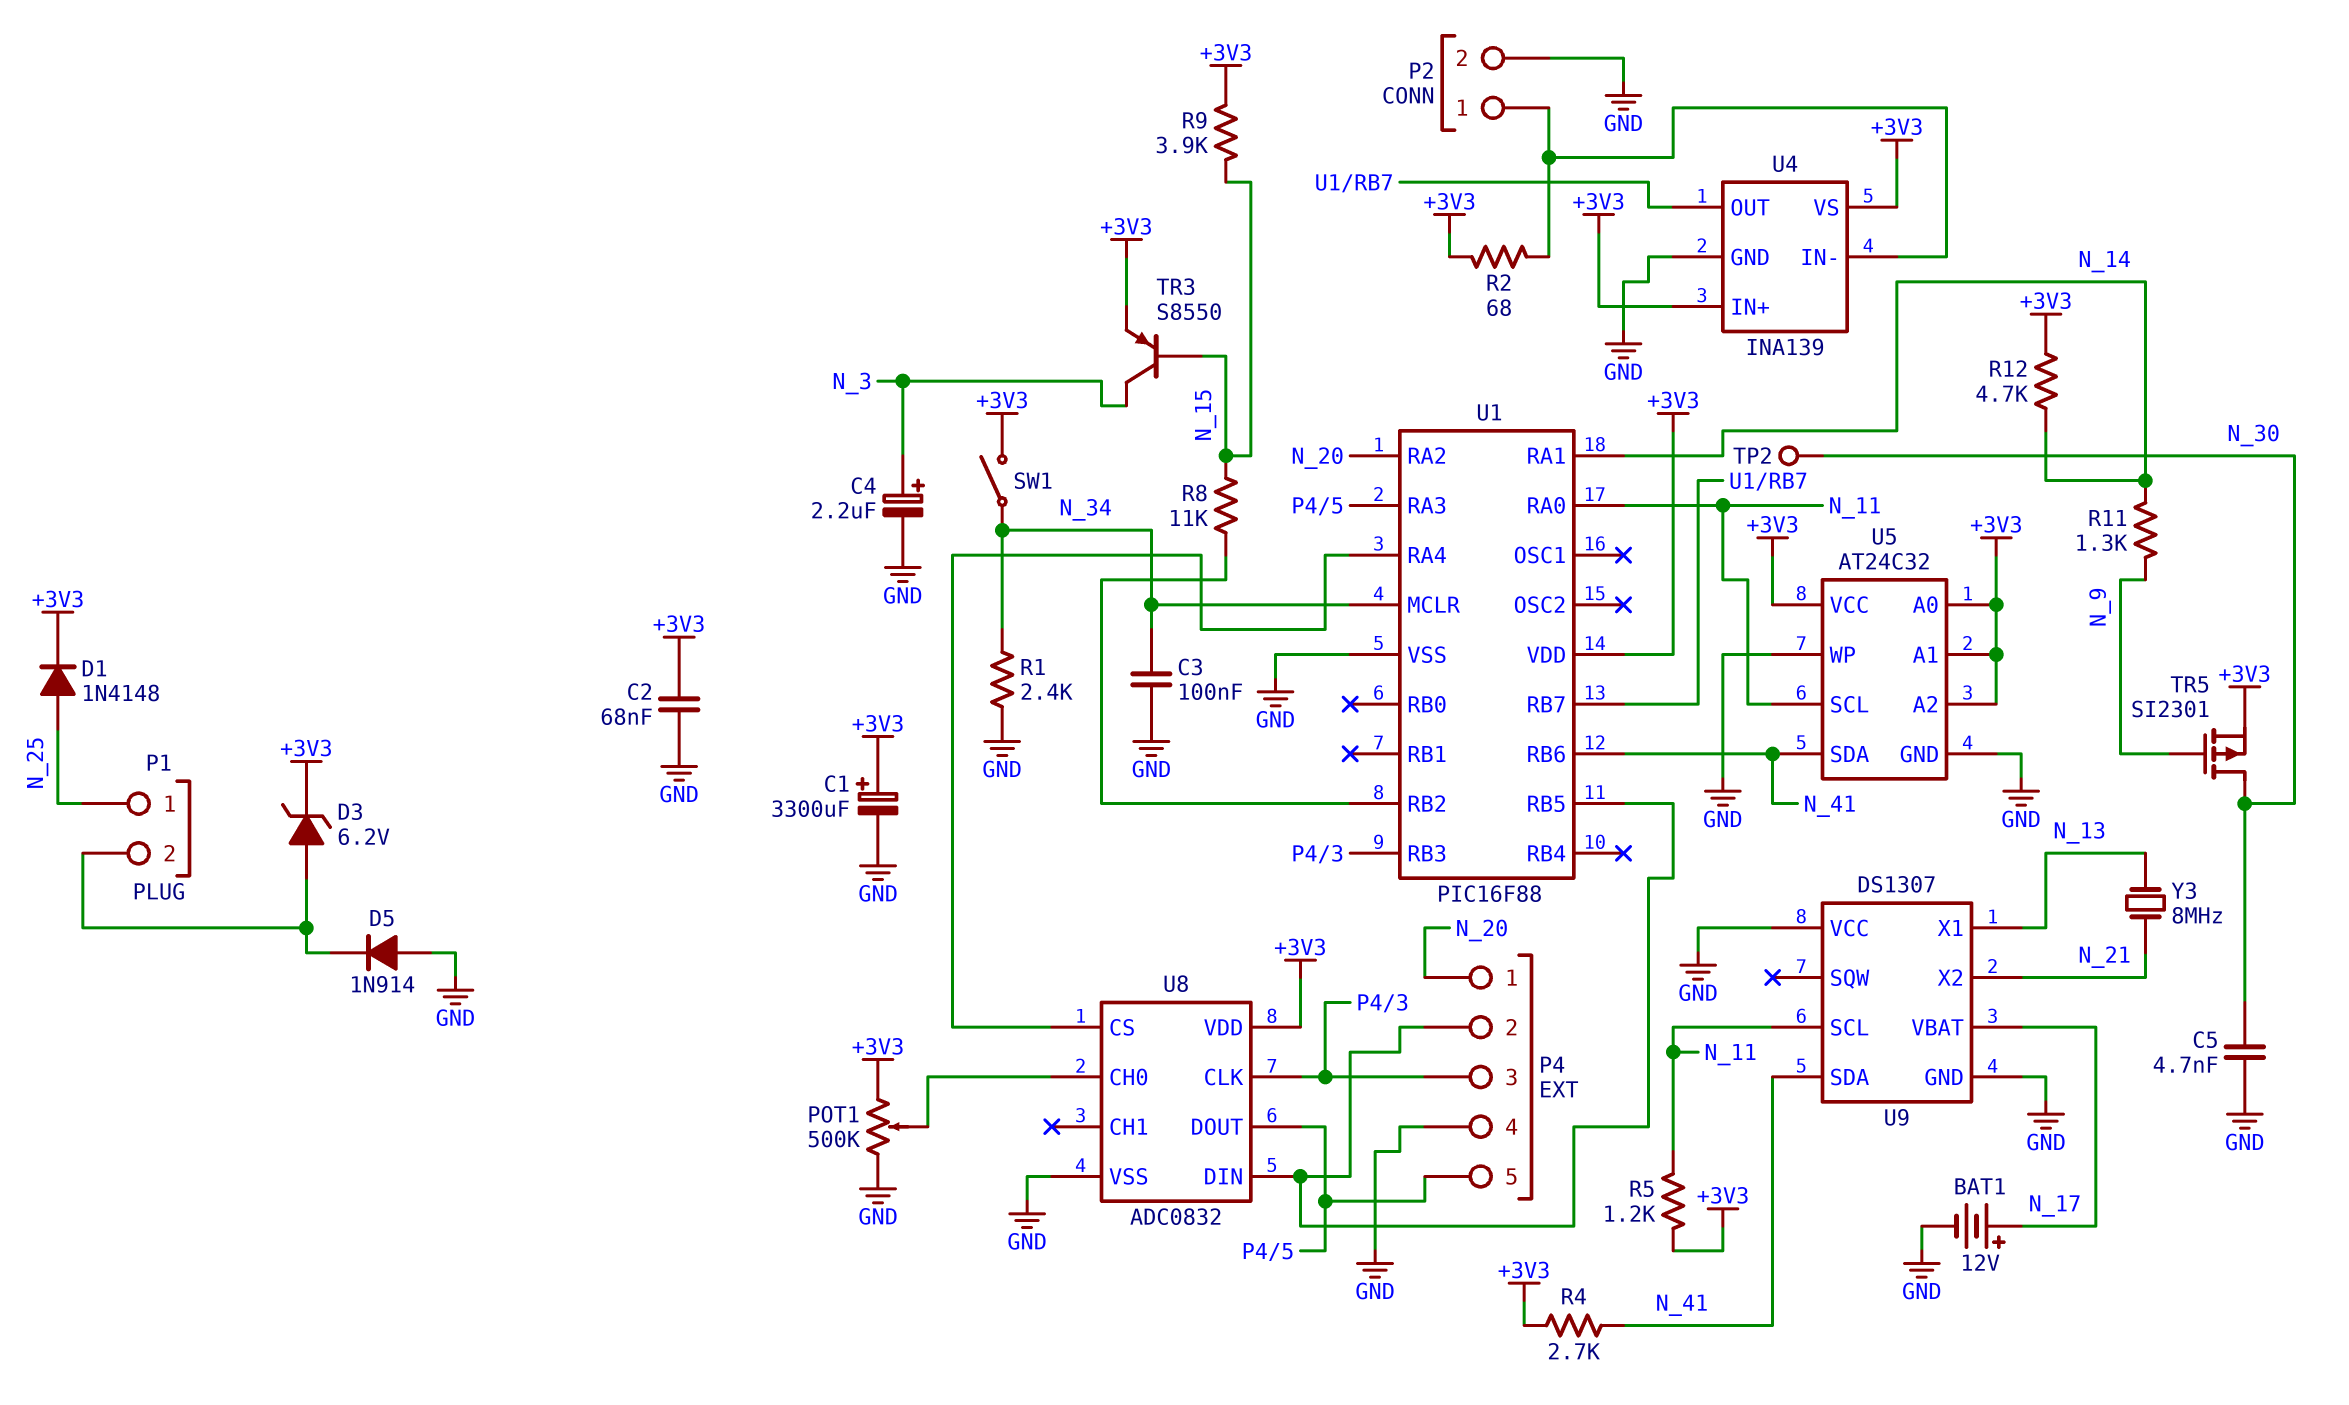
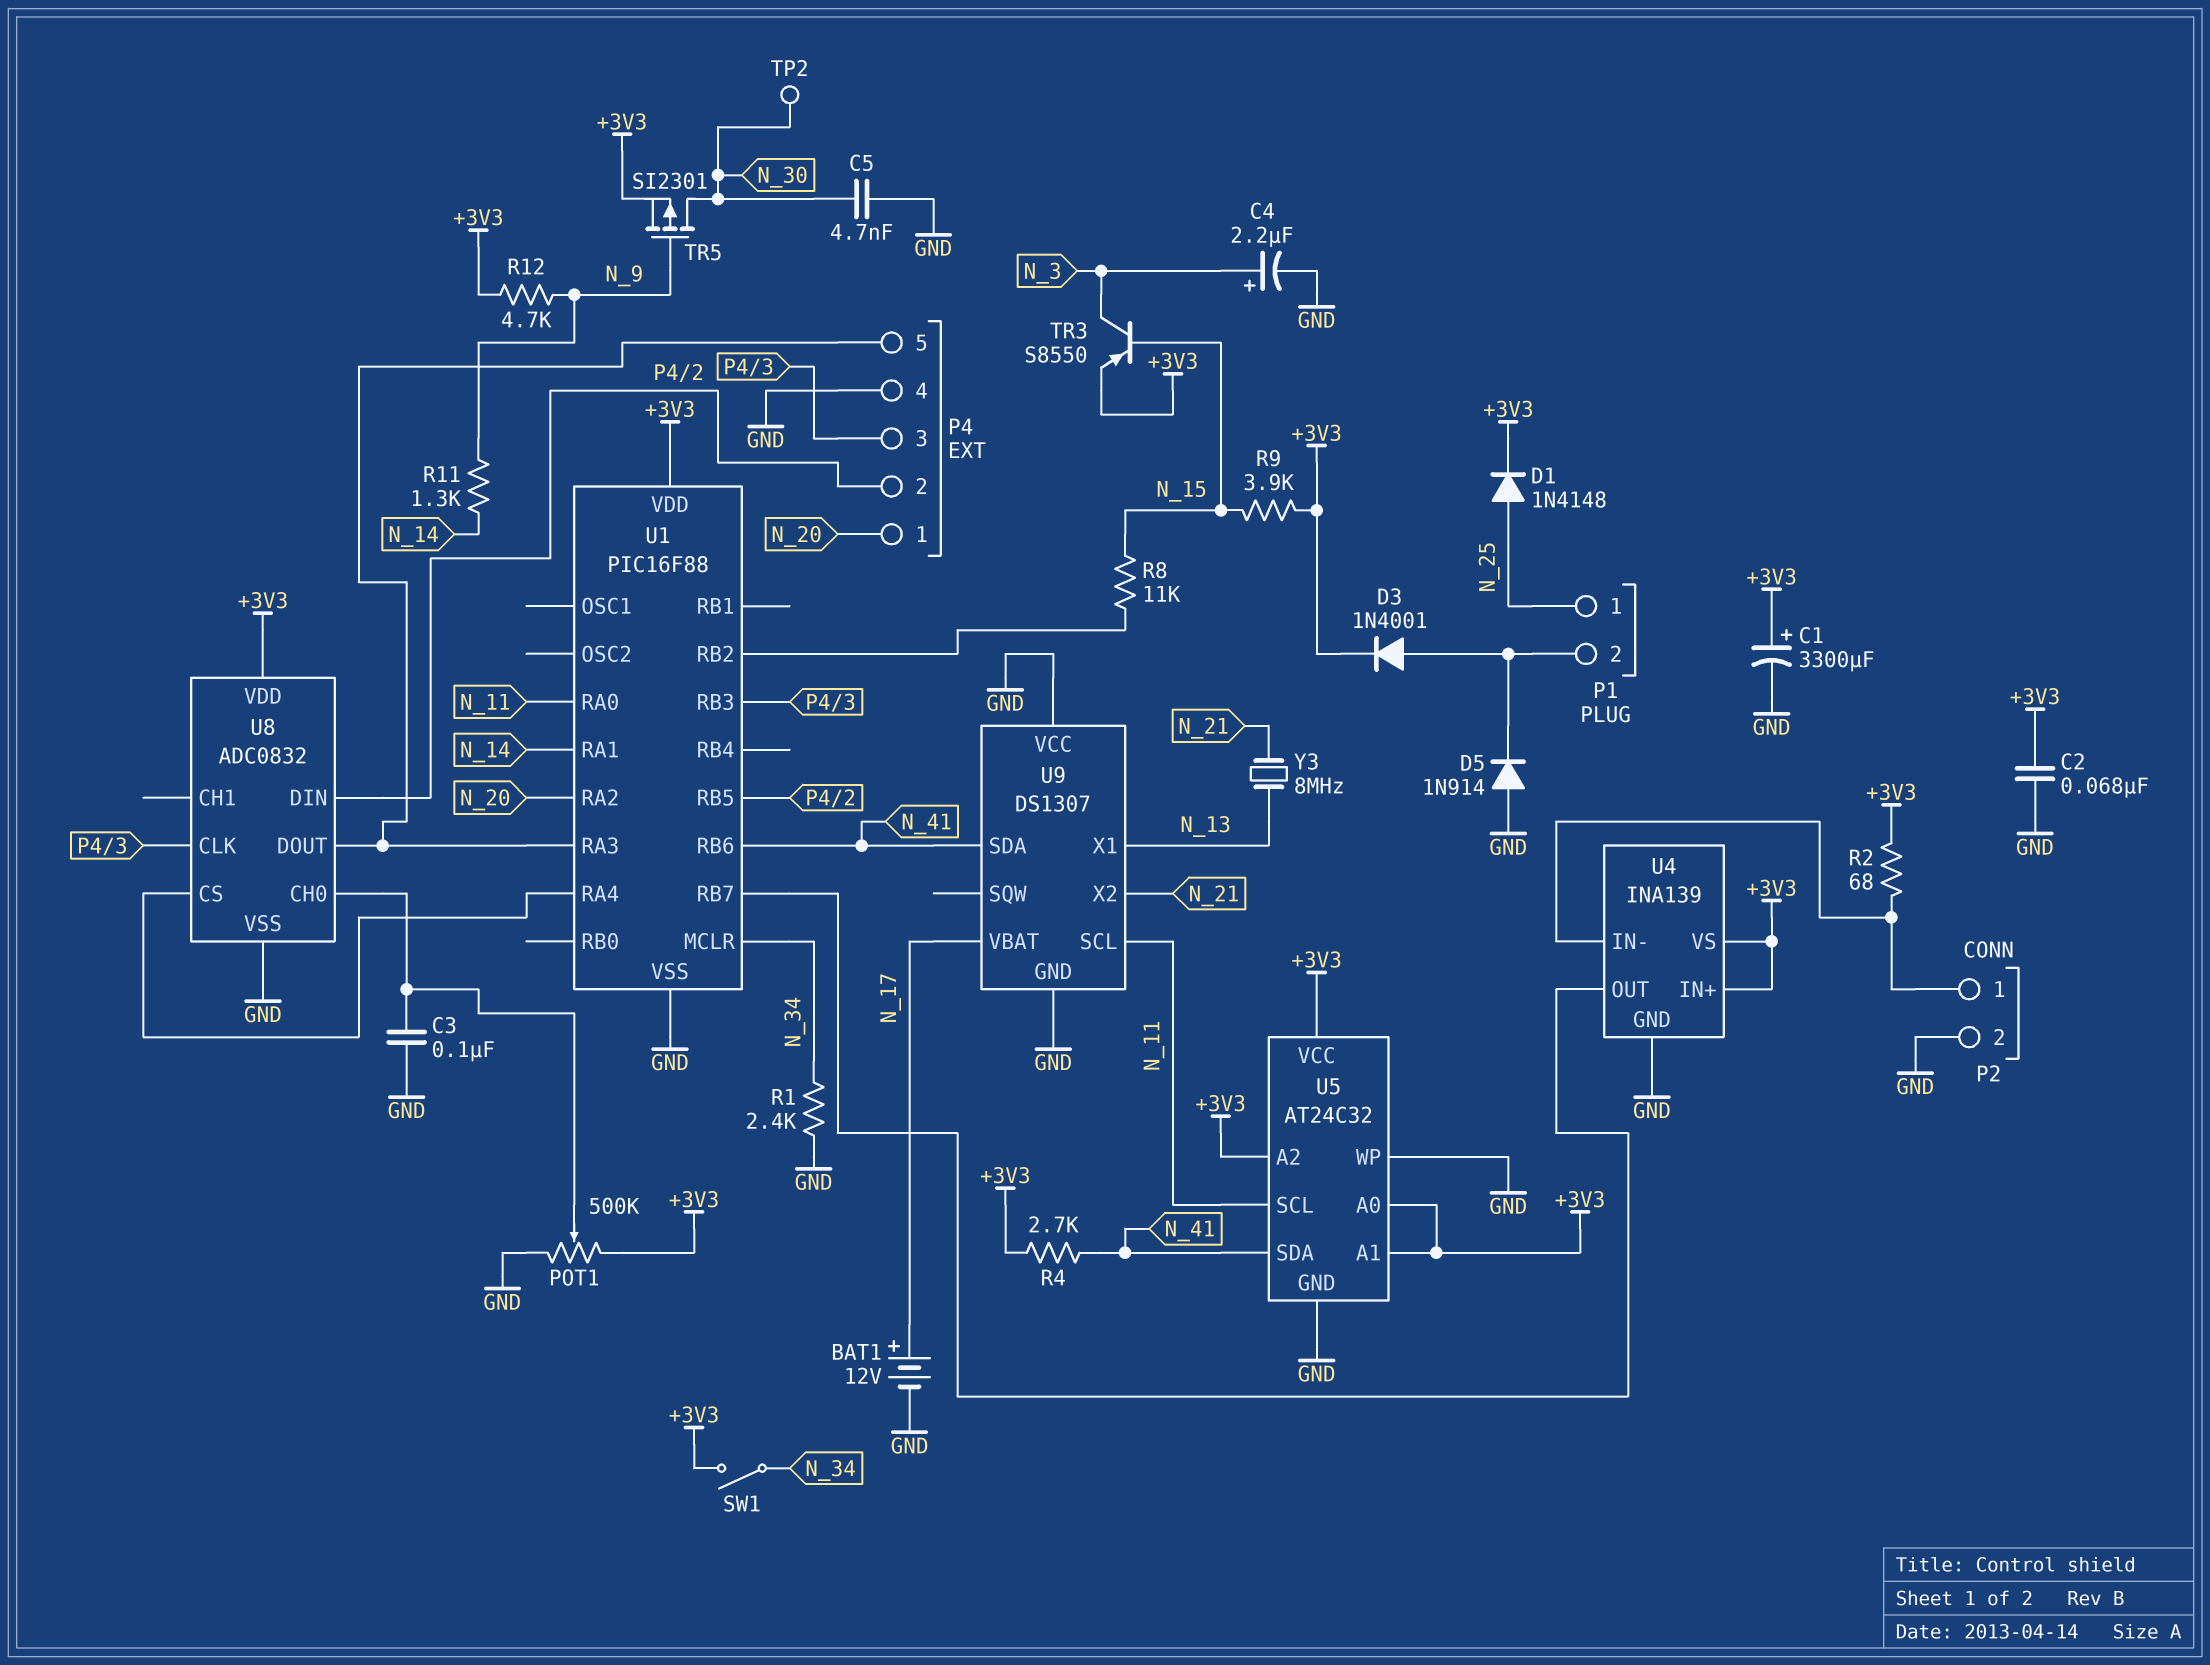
C3: 100nF (GND, N_34) -> 100nF (GND, U8/CH0)
D3: zener 6.2V (A P1/2, K +3V3) -> diode 1N4001 (A P1/2, K +3V3)
R5: 1.2k (+3V3, N_11) -> none
R12: 4.7k (+3V3, N_14) -> 4.7k (+3V3, N_9)

